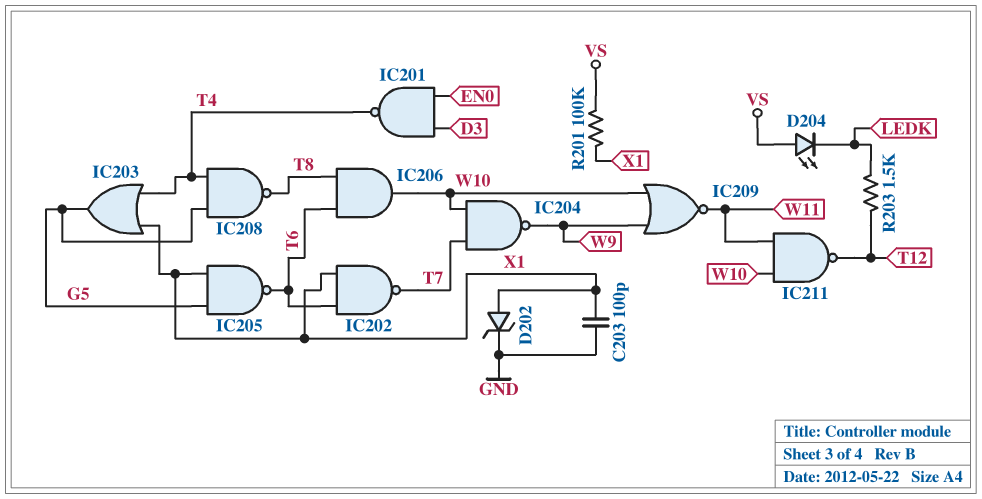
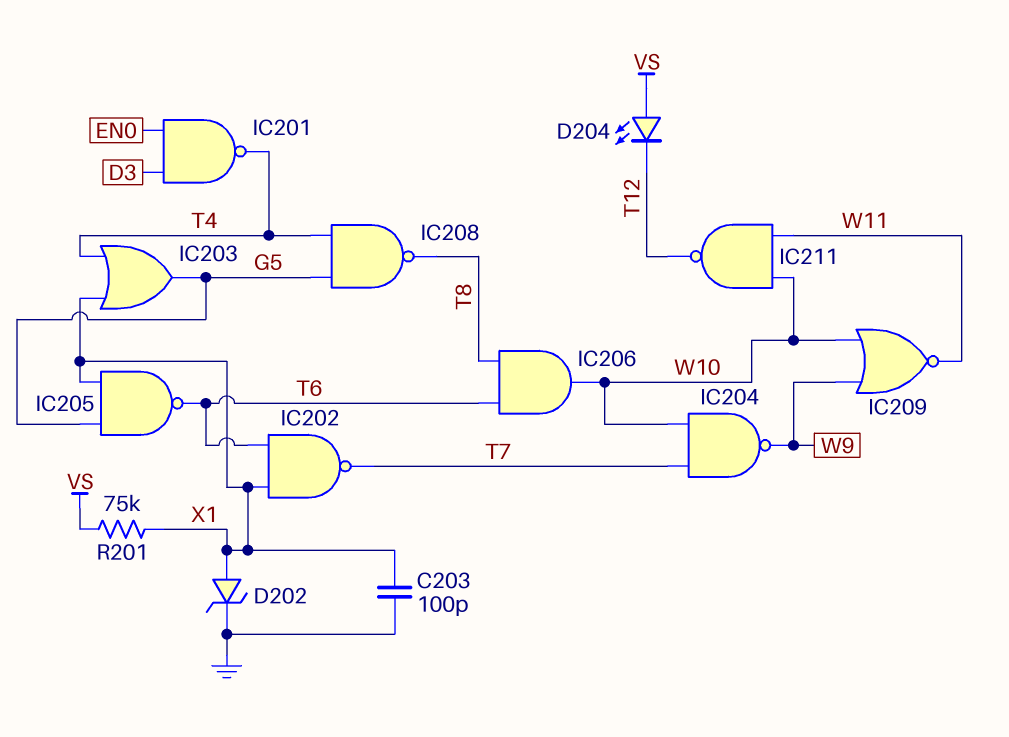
D204: LED (A VS, K LEDK) -> LED (A VS, K T12)
R201: 100k (VS, X1) -> 75k (VS, X1)
R203: 1.5k (LEDK, T12) -> none

